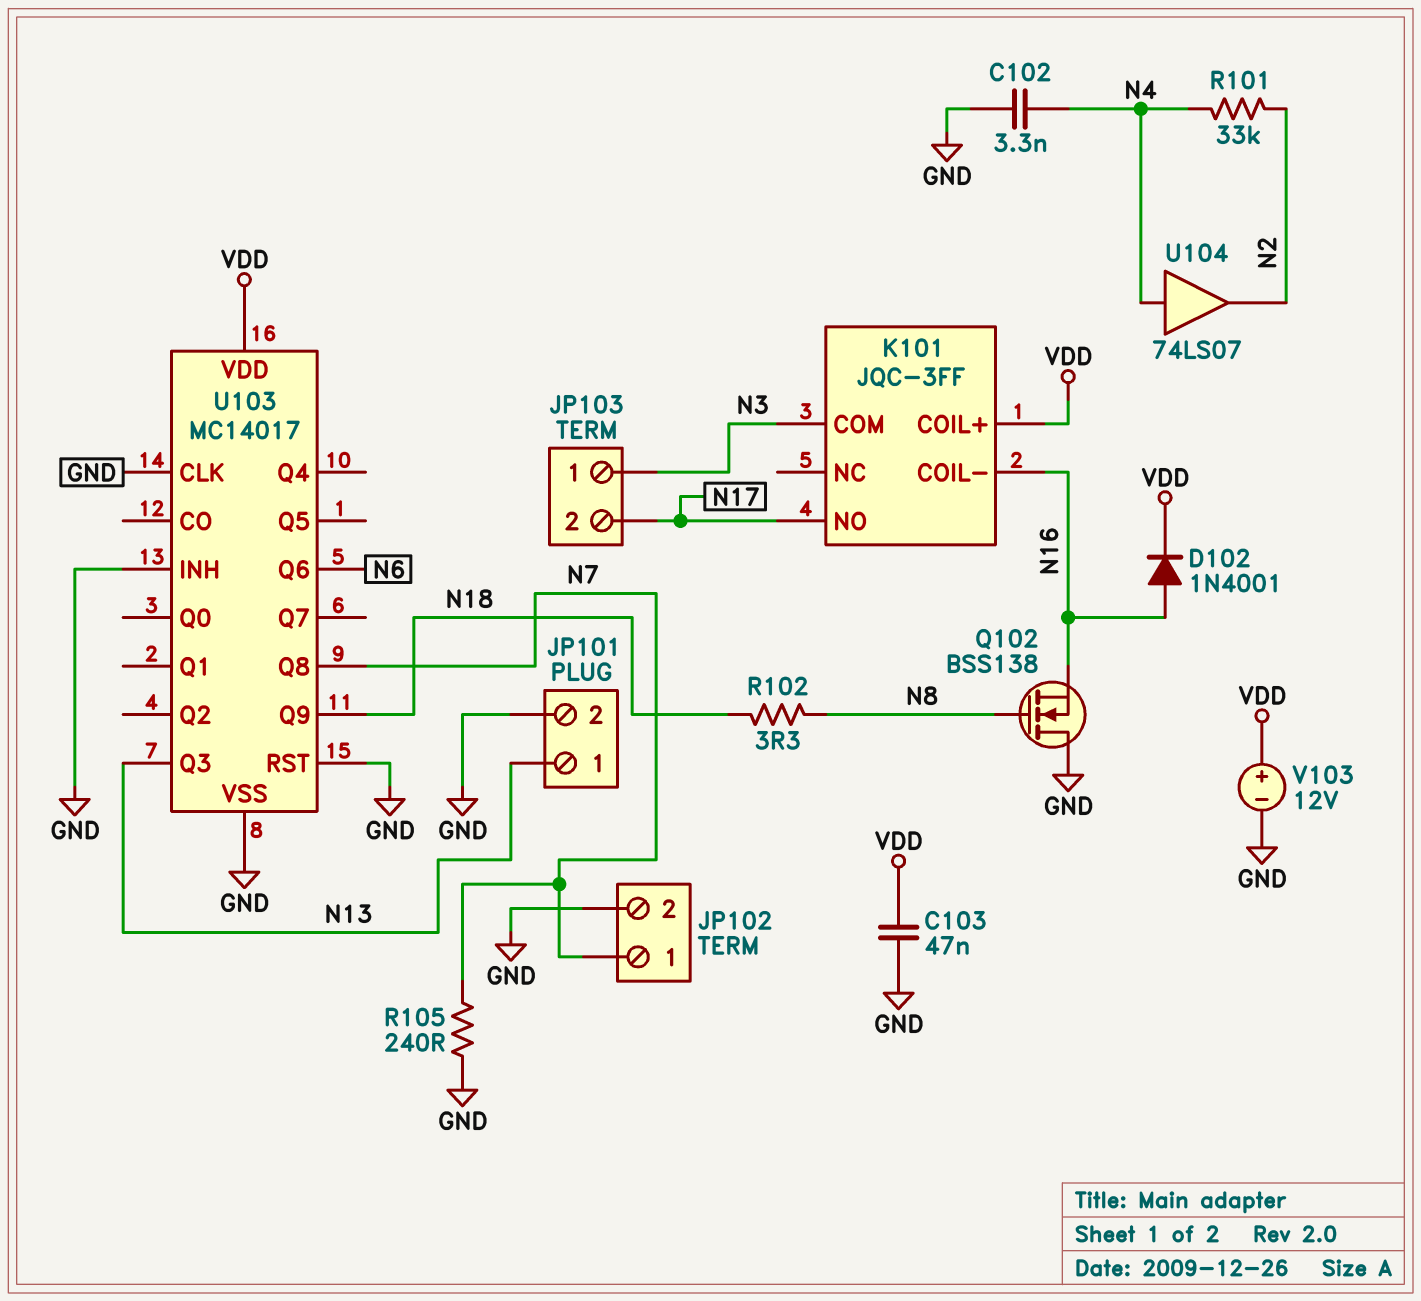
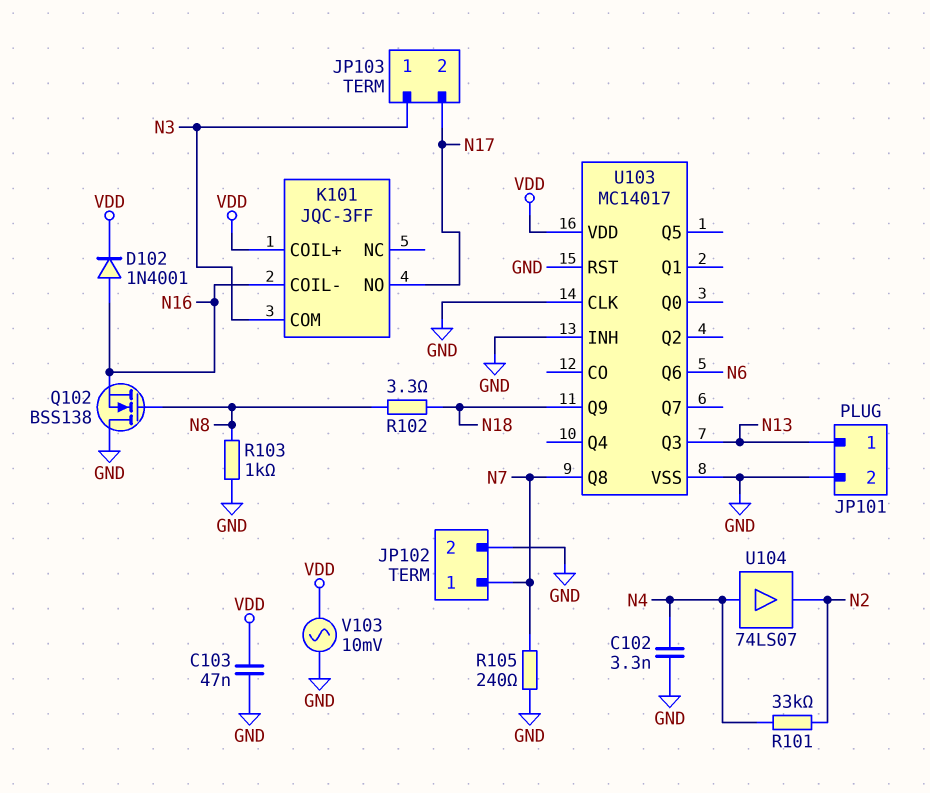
R103: none -> 1k (GND, N8)
V103: 12V (plus VDD, minus GND) -> AC 10mV (GND, VDD)

